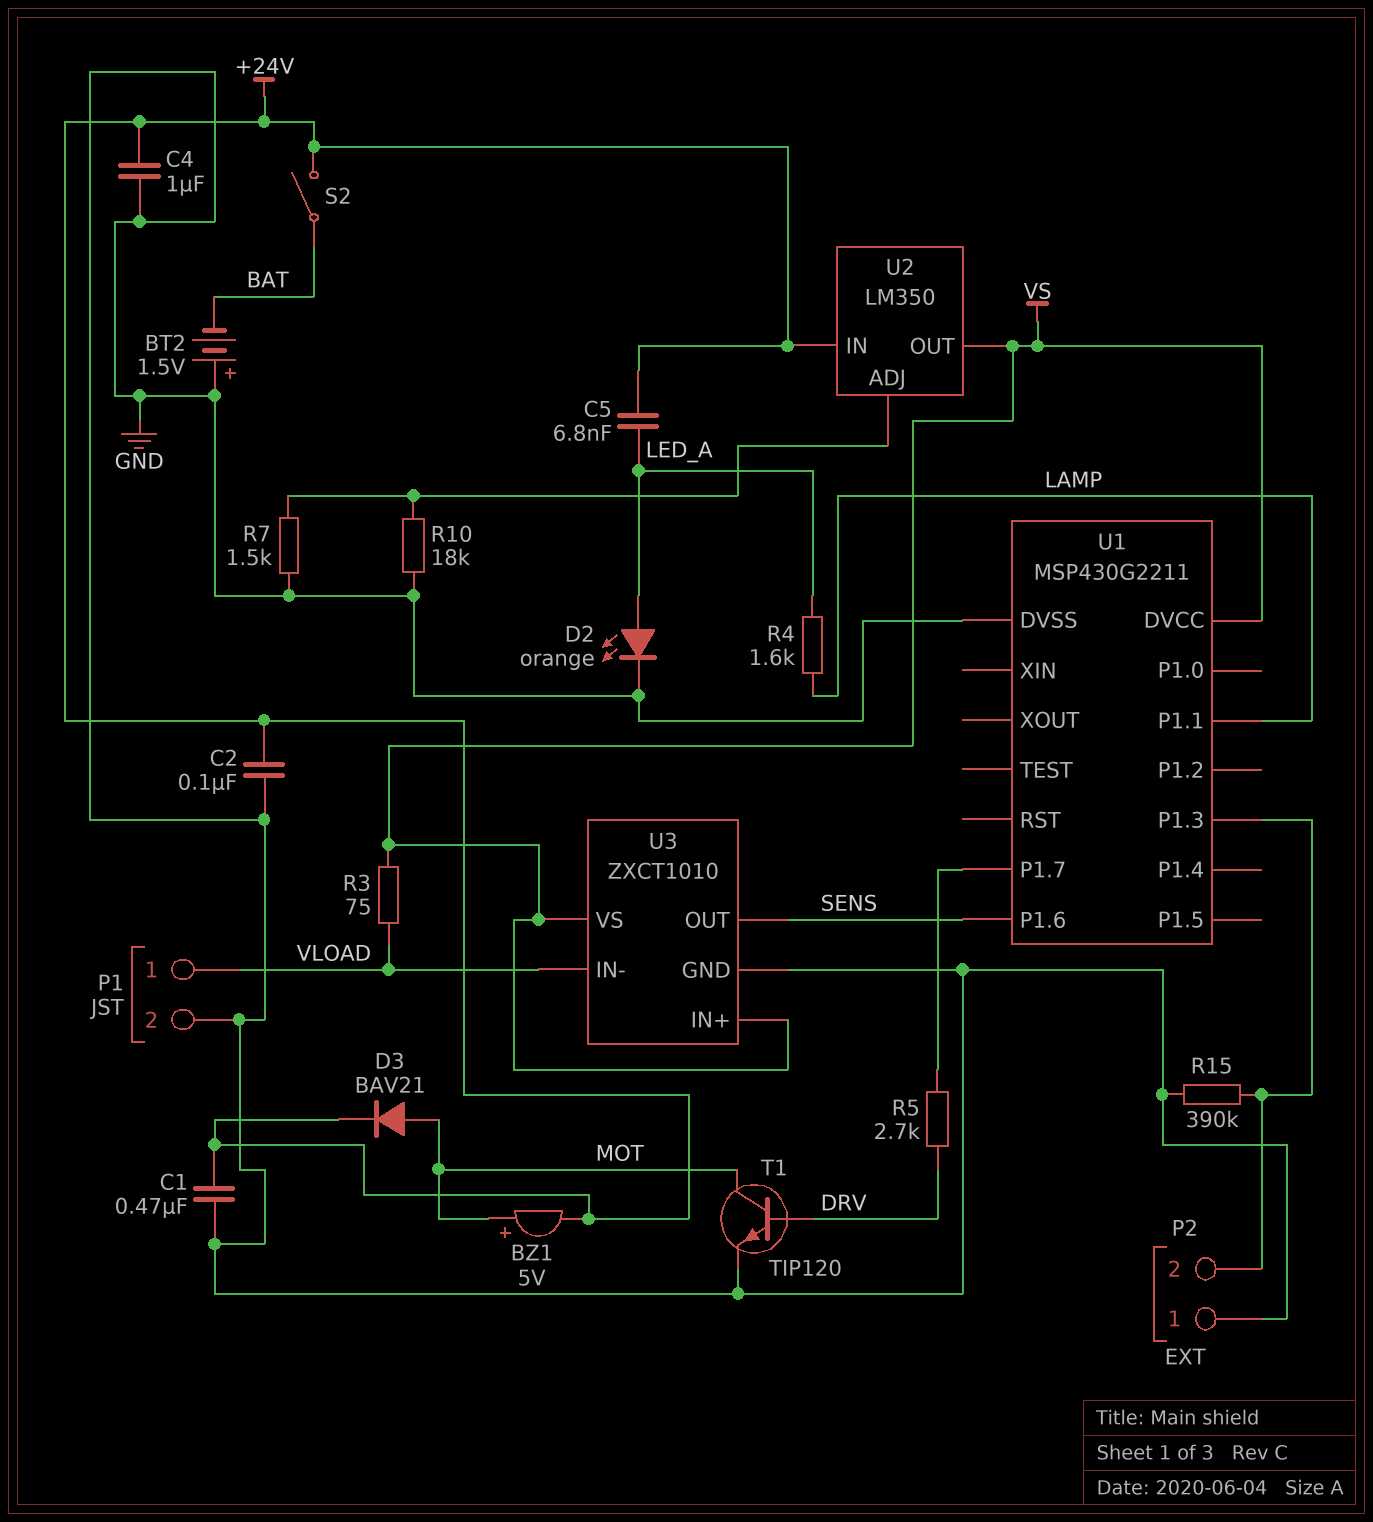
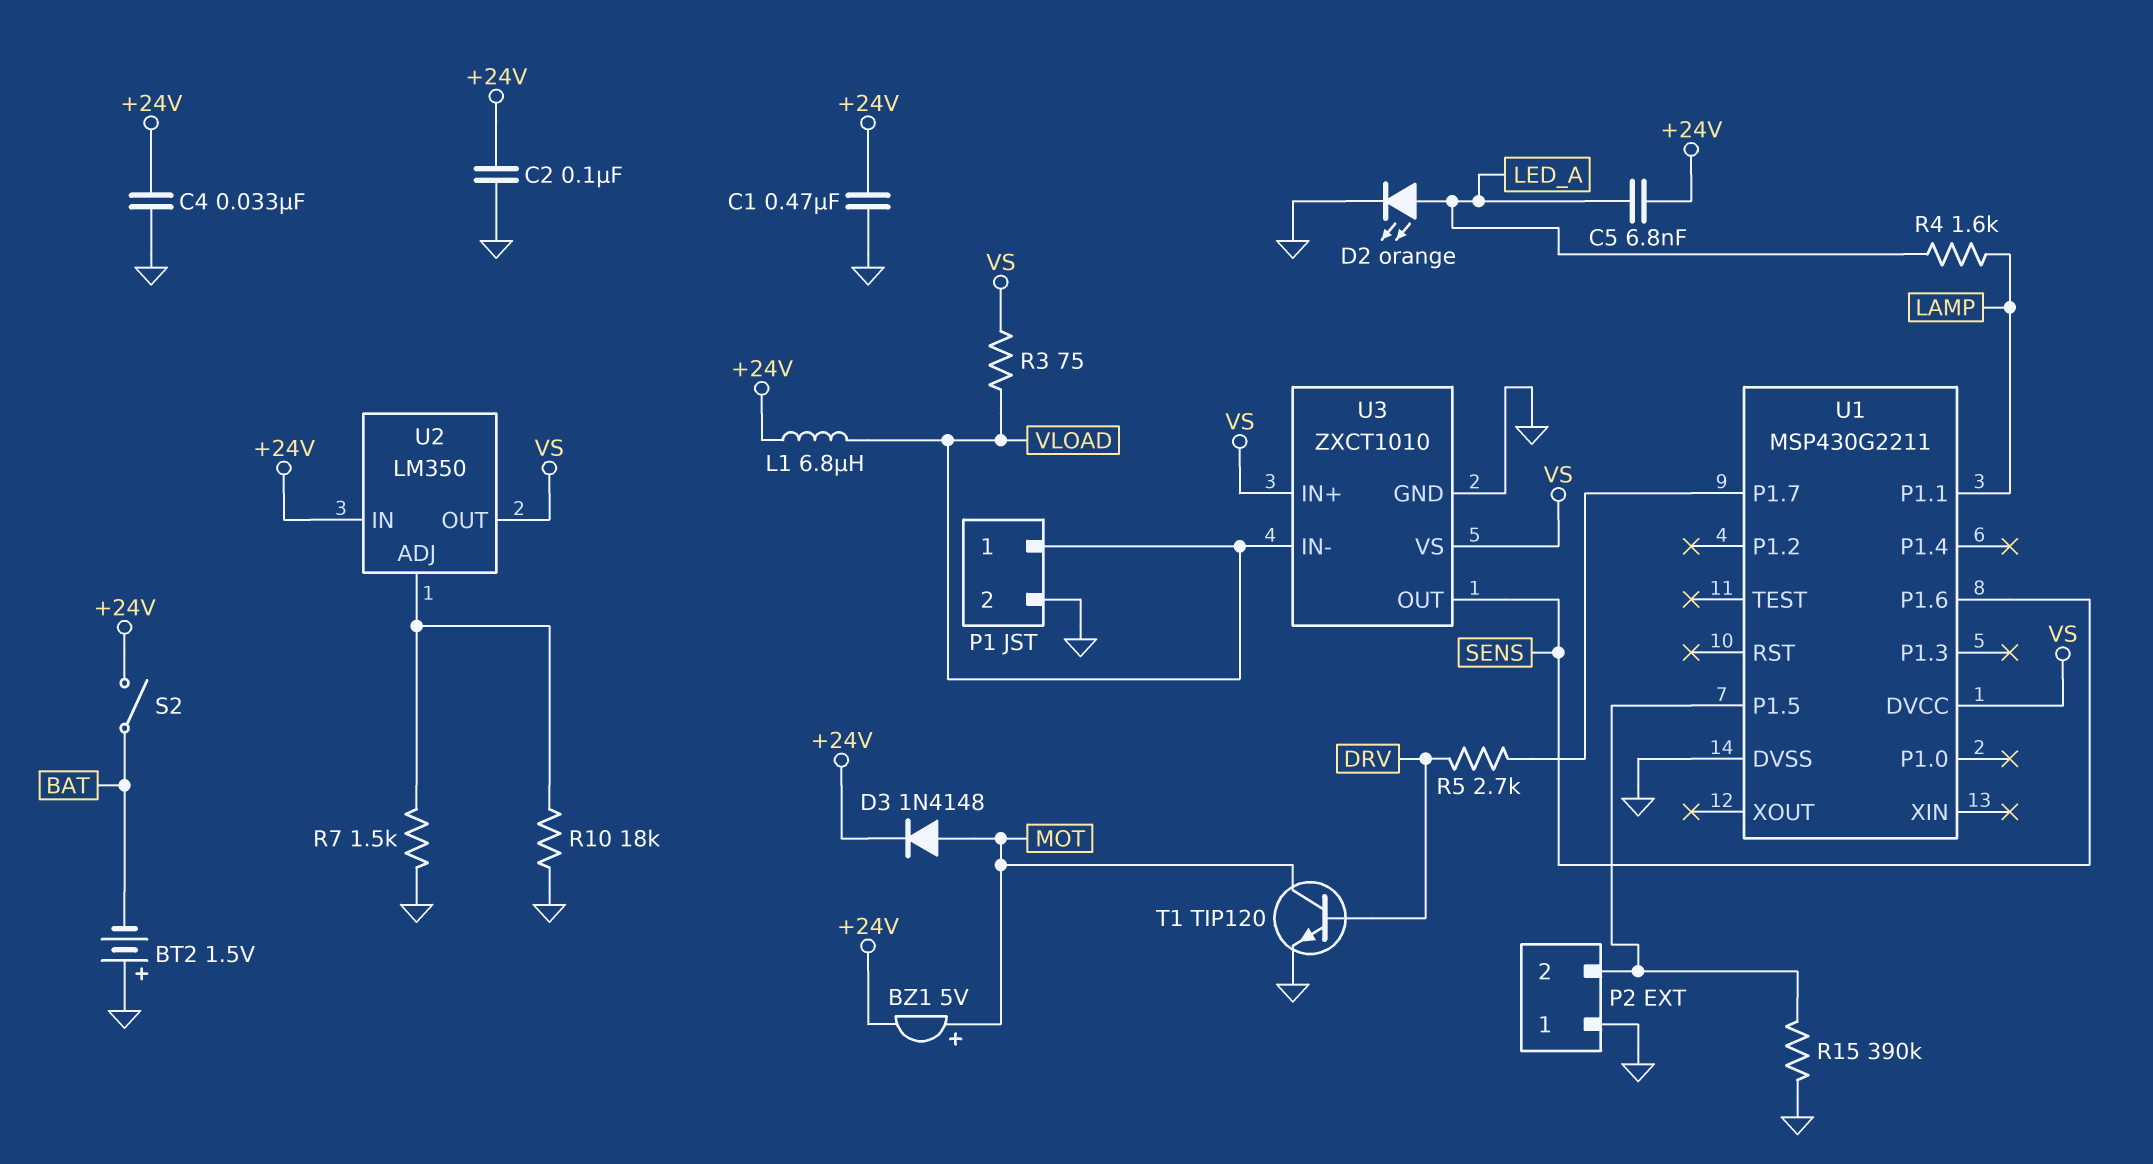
C4: 1uF (+24V, GND) -> 33nF (+24V, GND)
D3: diode BAV21 (A MOT, K +24V) -> diode 1N4148 (A MOT, K +24V)
L1: none -> 6.8uH (+24V, VLOAD)
U1 pin P1.3: P2/2 -> none
U1 pin P1.5: none -> P2/2

